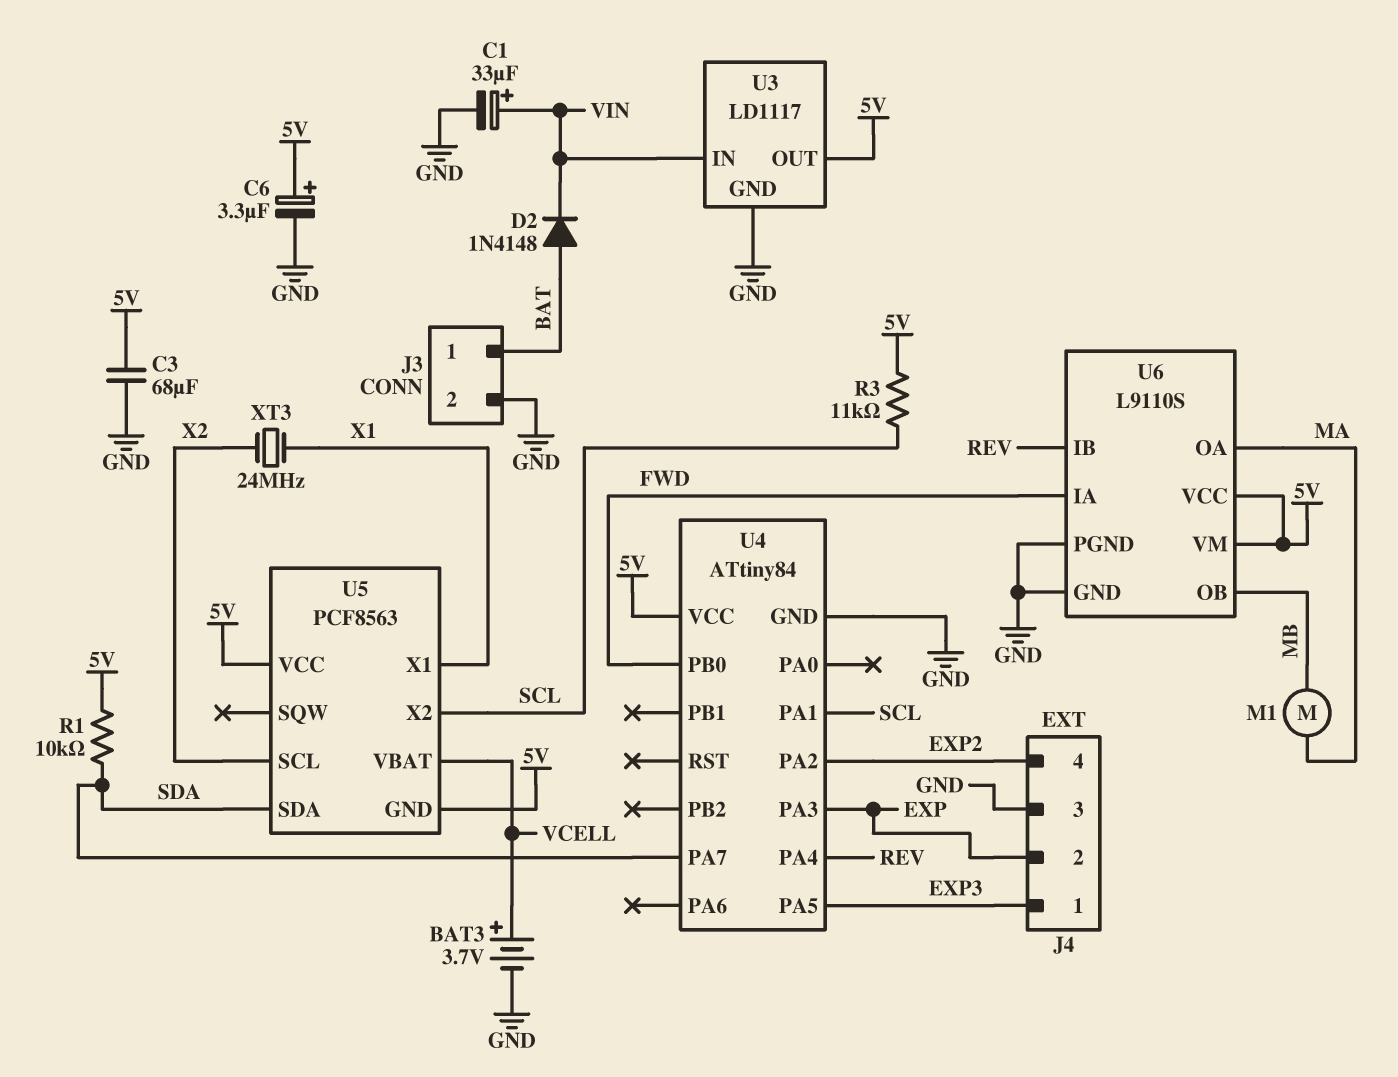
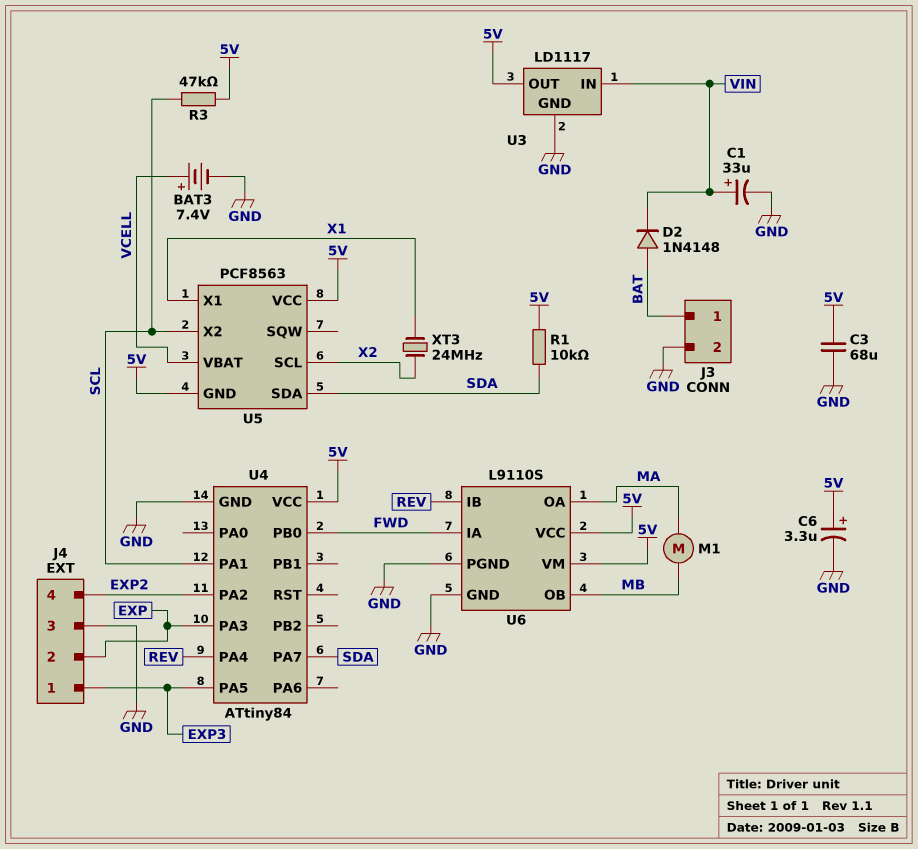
BAT3: 3.7V (plus VCELL, minus GND) -> 7.4V (plus VCELL, minus GND)
R3: 11k (5V, SCL) -> 47k (5V, SCL)

